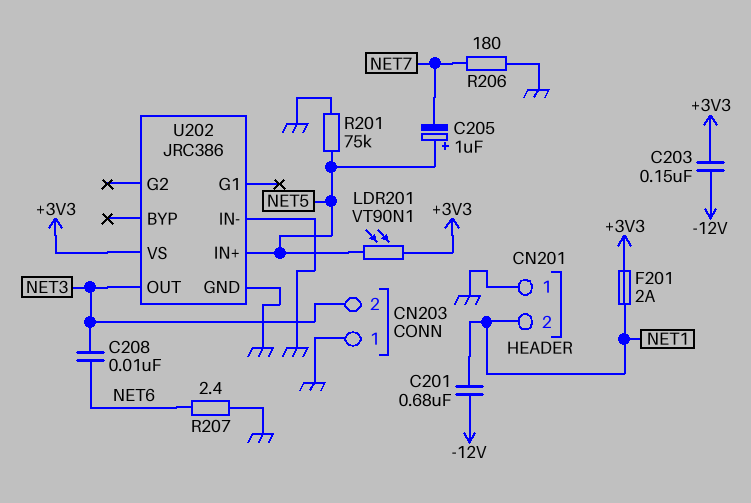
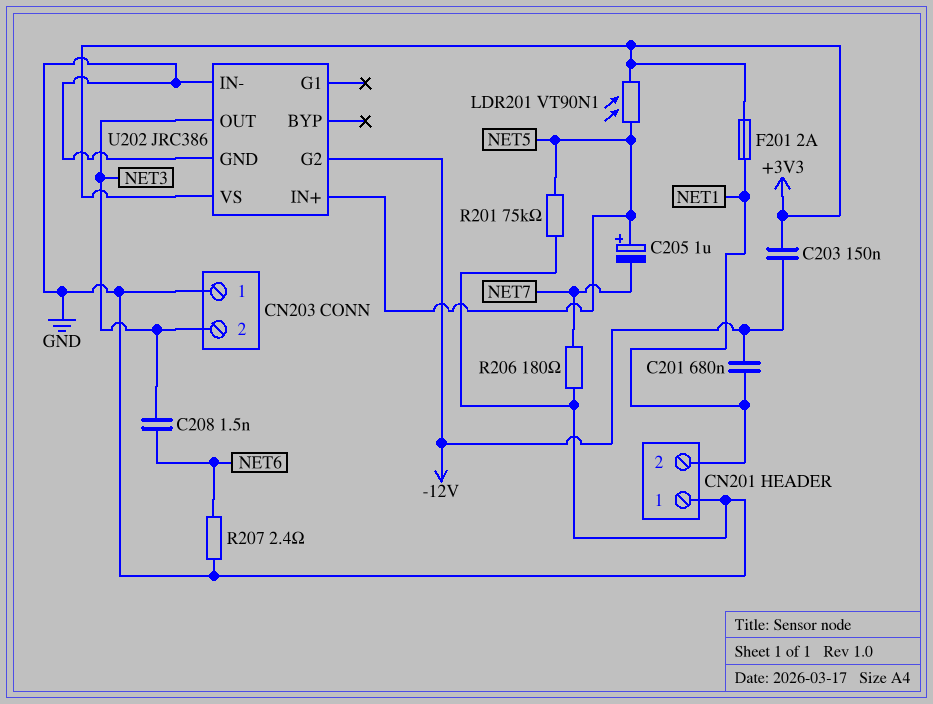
C208: 10nF (NET3, NET6) -> 1.5nF (NET3, NET6)
U202 pin G2: none -> -12V

